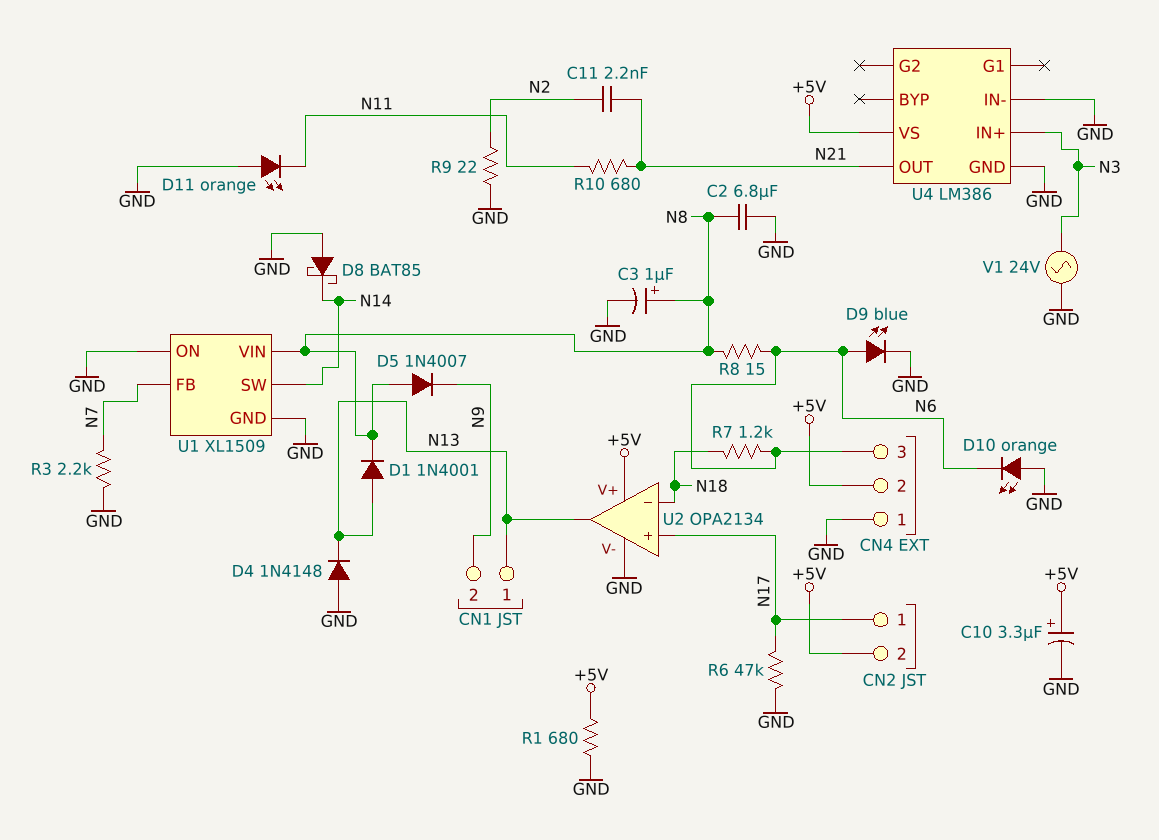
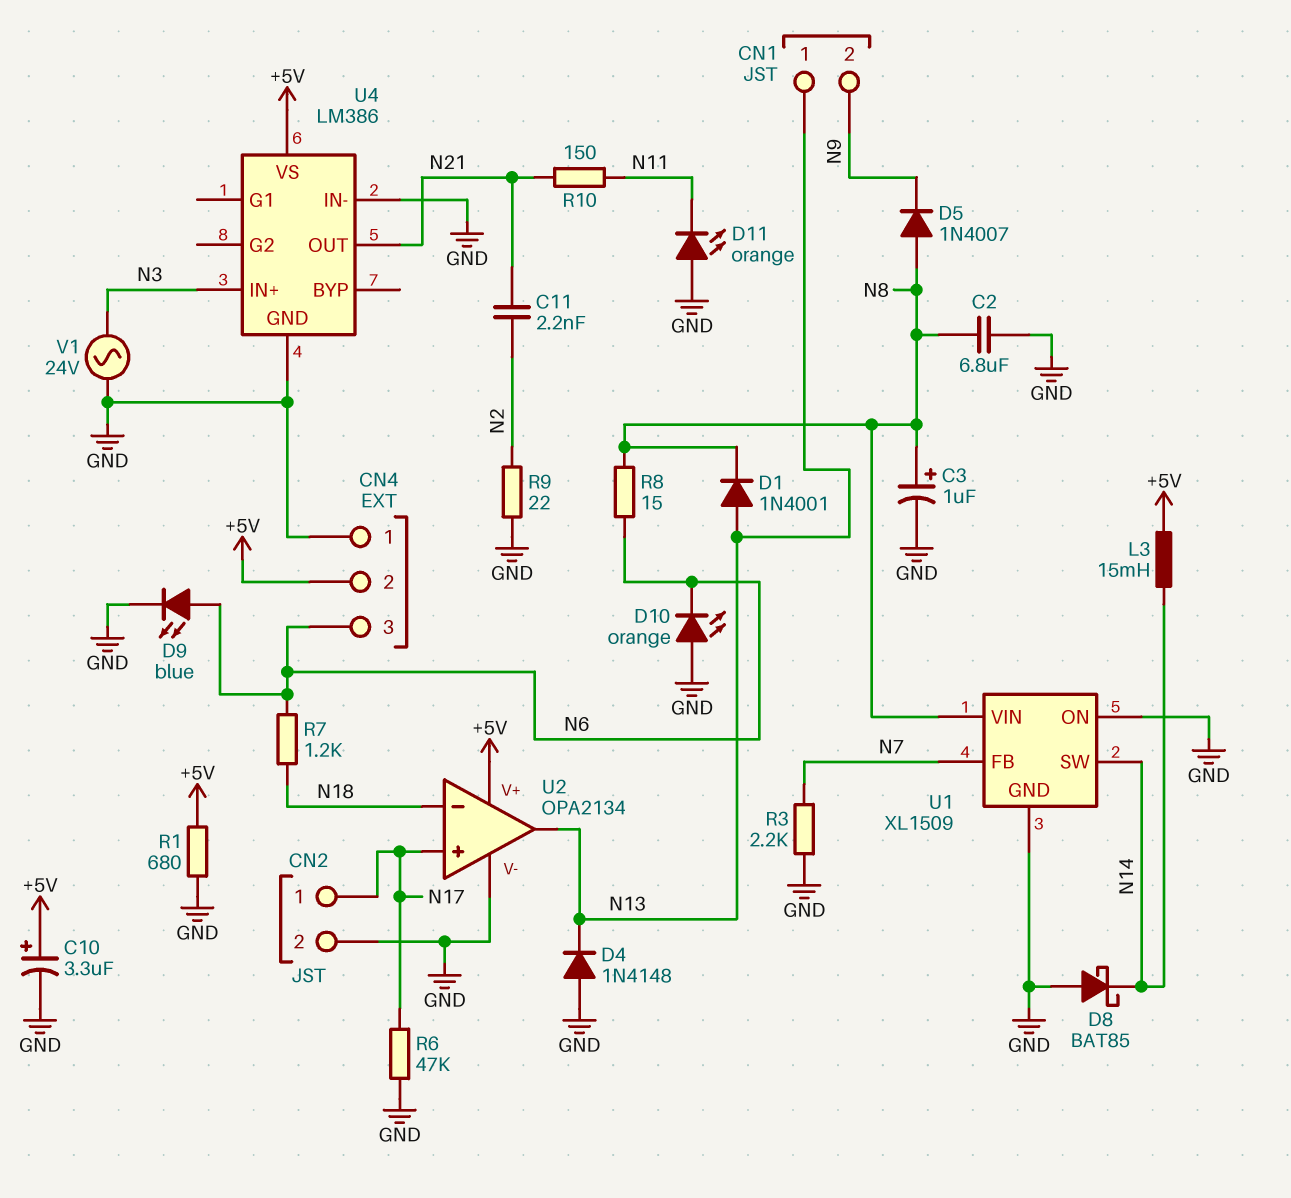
CN2 pin 2: +5V -> GND
L3: none -> 15mH (+5V, N14)
R10: 680 (N11, N21) -> 150 (N11, N21)

